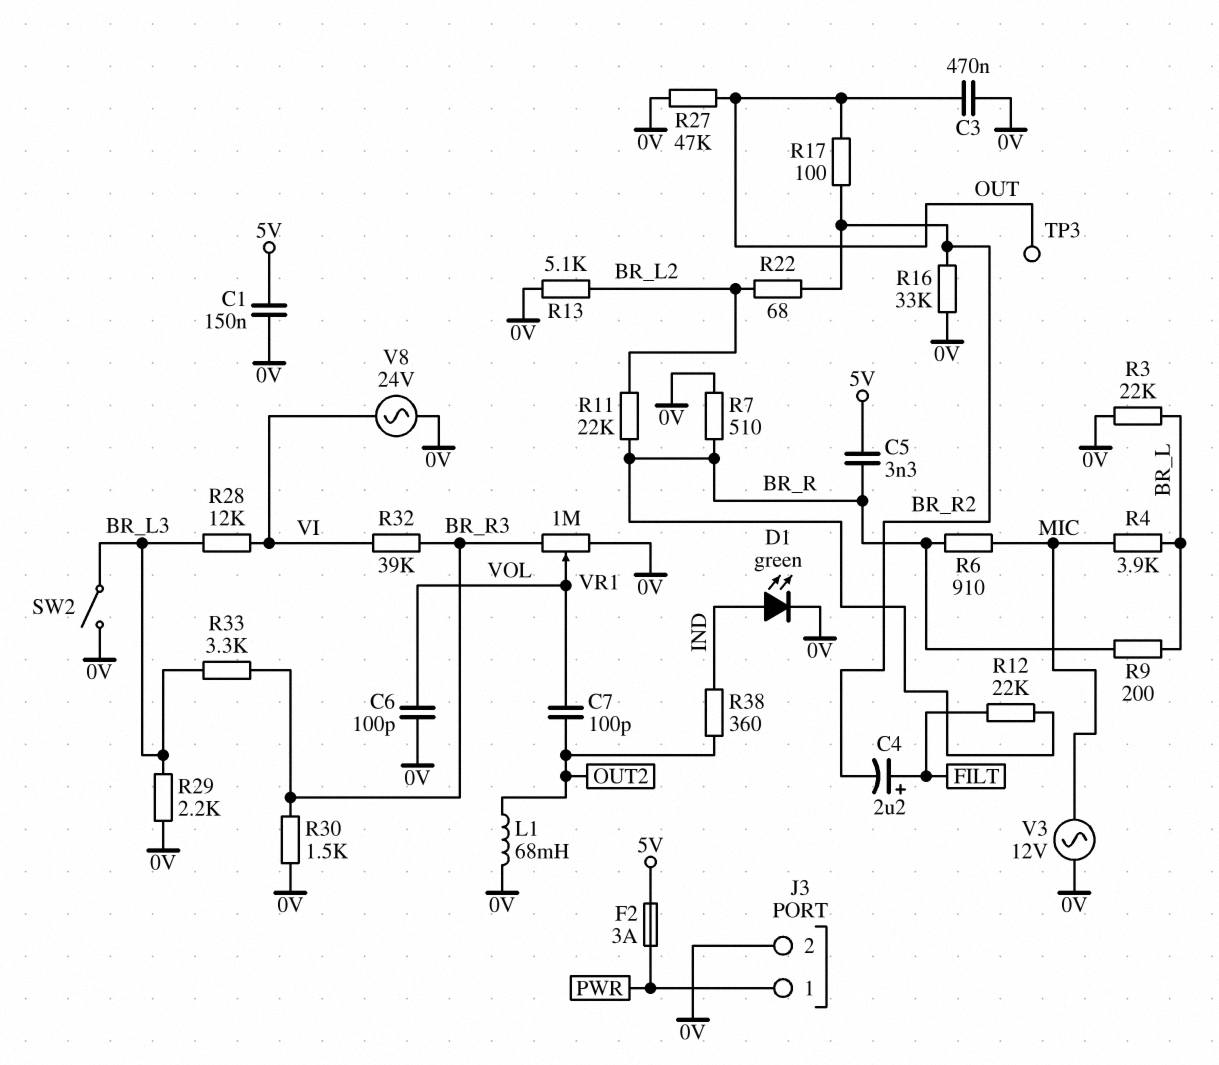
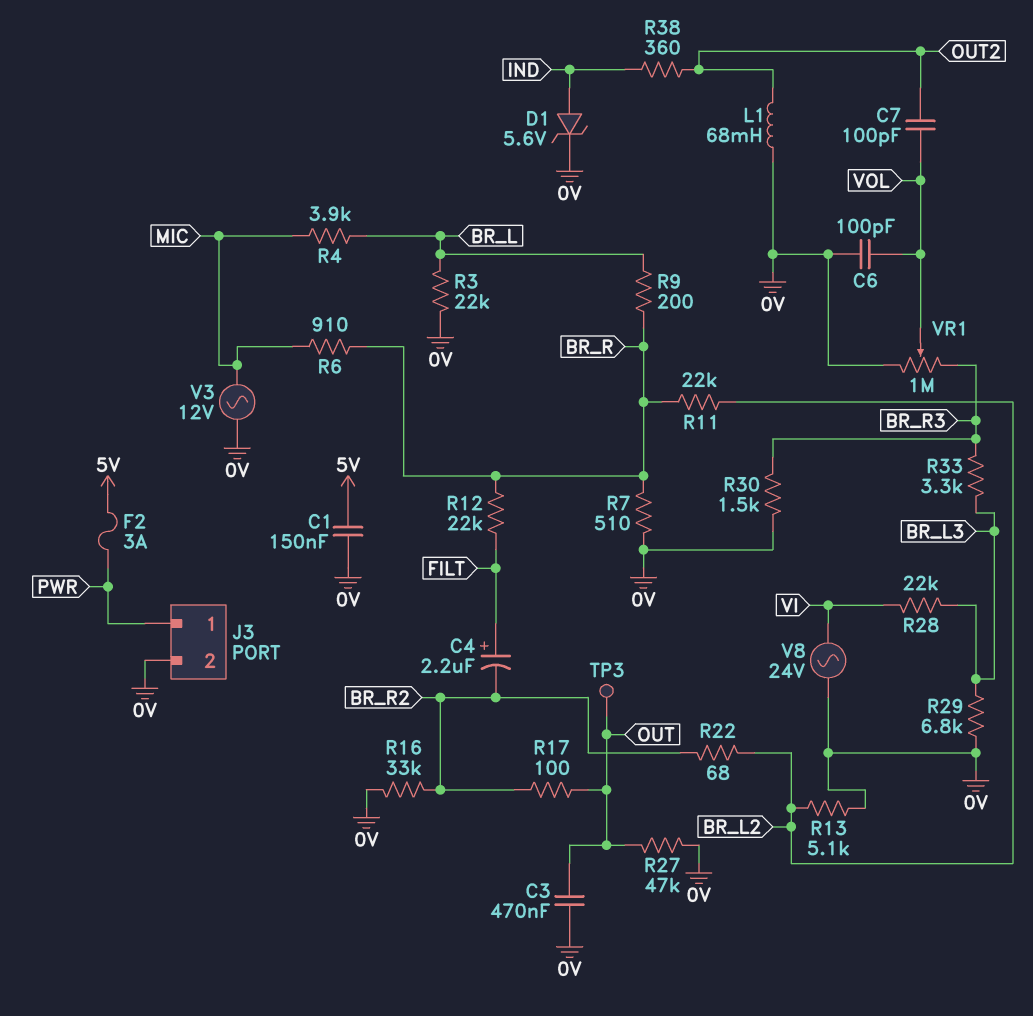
C5: 3.3nF (5V, BR_R) -> none
D1: LED green (A IND, K 0V) -> zener 5.6V (A IND, K 0V)
R28: 12k (BR_L3, VI) -> 22k (BR_L3, VI)
R29: 2.2k (0V, BR_L3) -> 6.8k (0V, BR_L3)
R32: 39k (BR_R3, VI) -> none
SW2: switch (0V, BR_L3) -> none

